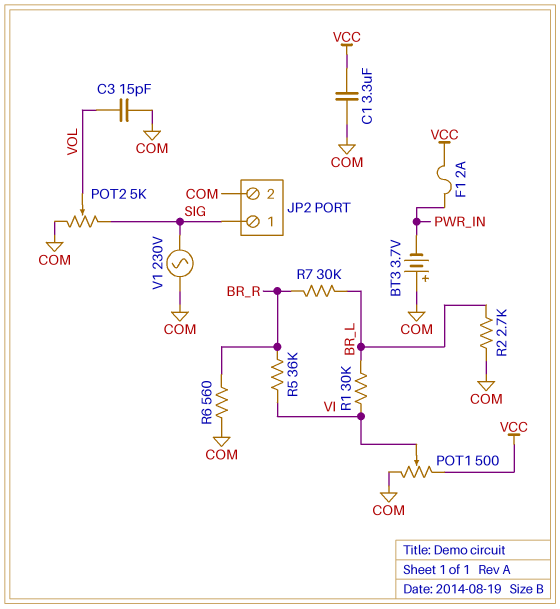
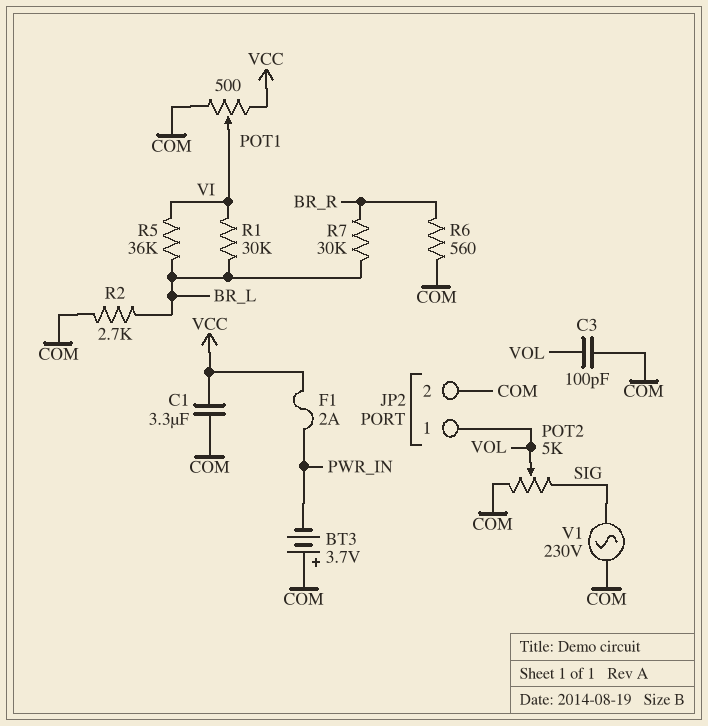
C3: 15pF (COM, VOL) -> 100pF (COM, VOL)
JP2 pin 1: SIG -> VOL
R5: 36k (BR_R, VI) -> 36k (BR_L, VI)

